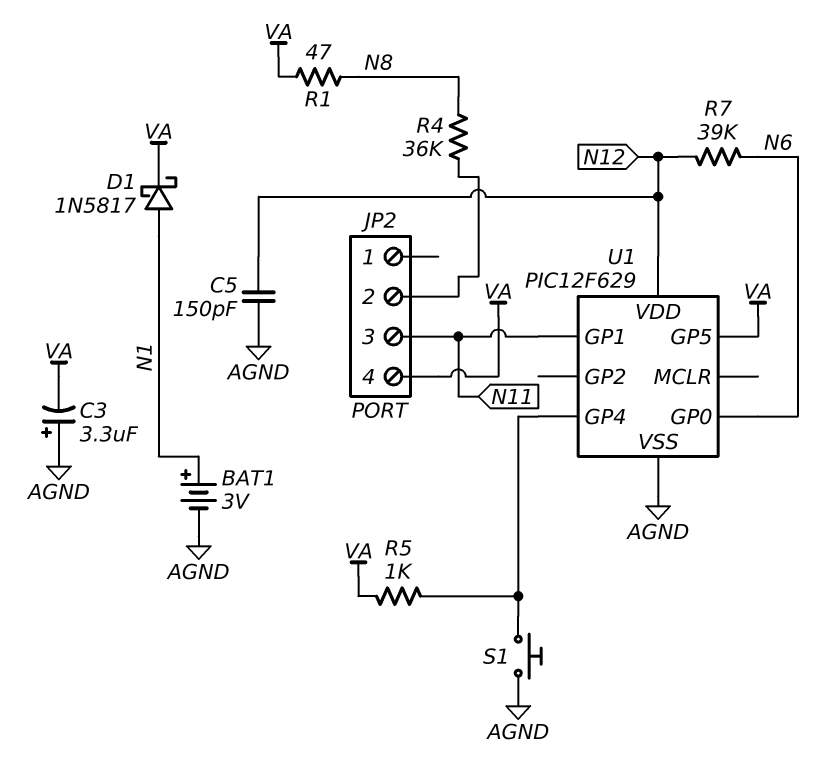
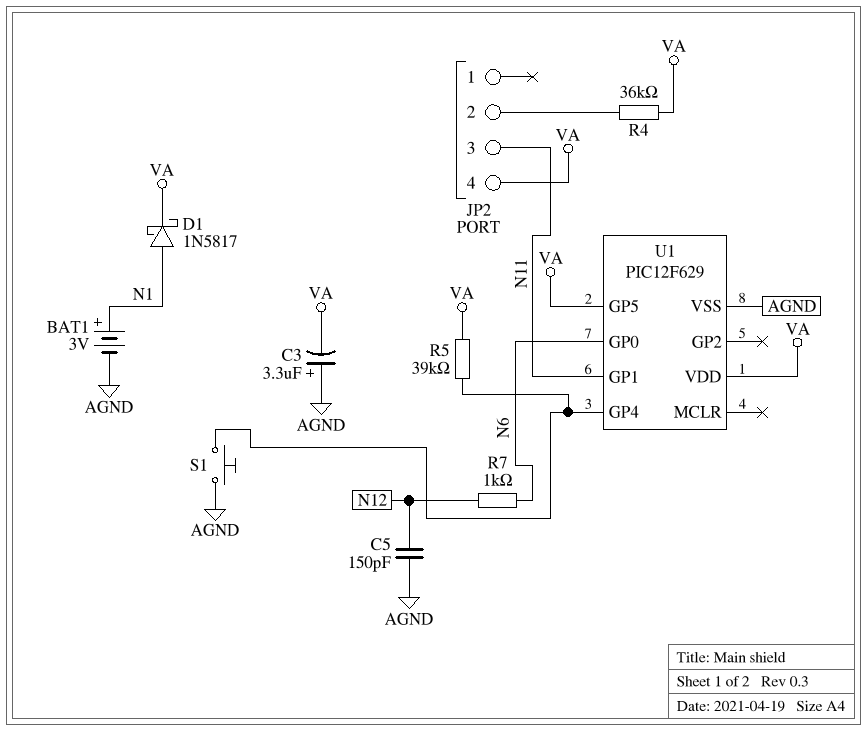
R1: 47 (N8, VA) -> none
R4: 36k (JP2/2, N8) -> 36k (JP2/2, VA)
R5: 1k (U1/GP4, VA) -> 39k (U1/GP4, VA)
R7: 39k (N6, N12) -> 1k (N6, N12)
U1 pin VDD: N12 -> VA

